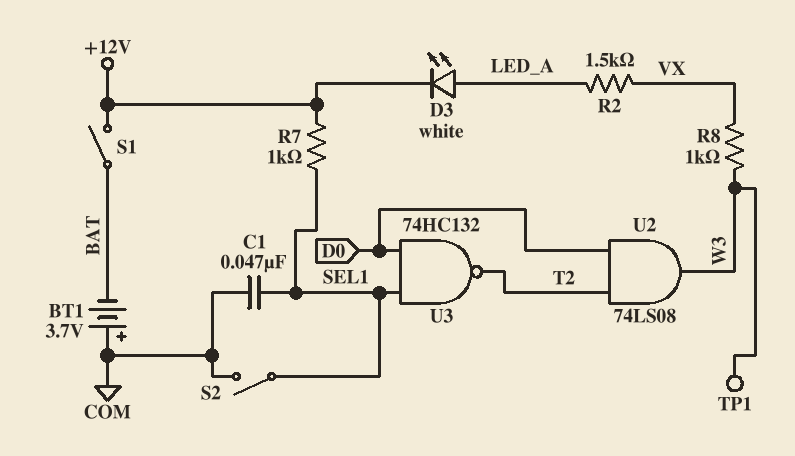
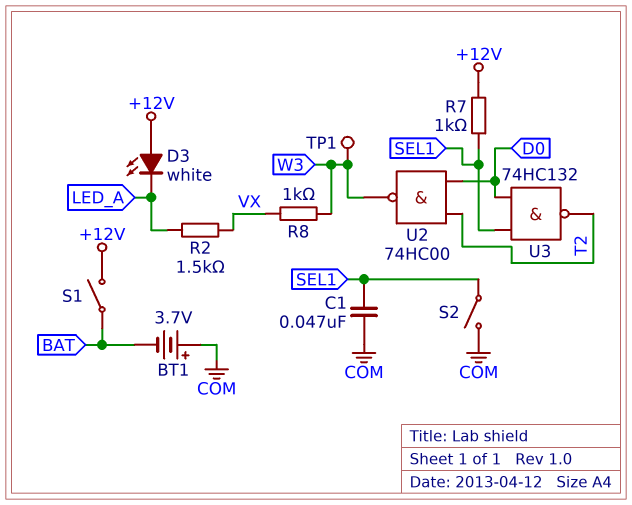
D3: LED white (A LED_A, K +12V) -> LED white (A +12V, K LED_A)
U2: AND 74LS08 (in D0, in T2, out W3) -> NAND 74HC00 (in D0, in T2, out W3)

